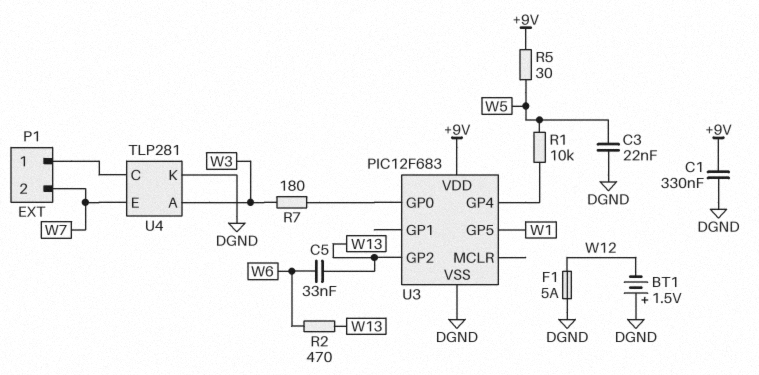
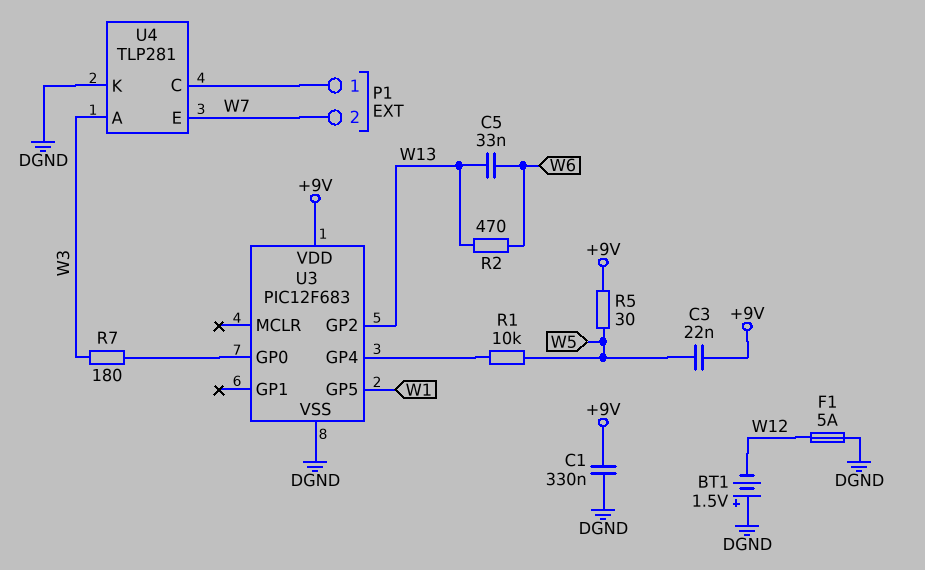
C3: 22nF (DGND, W5) -> 22nF (+9V, W5)

